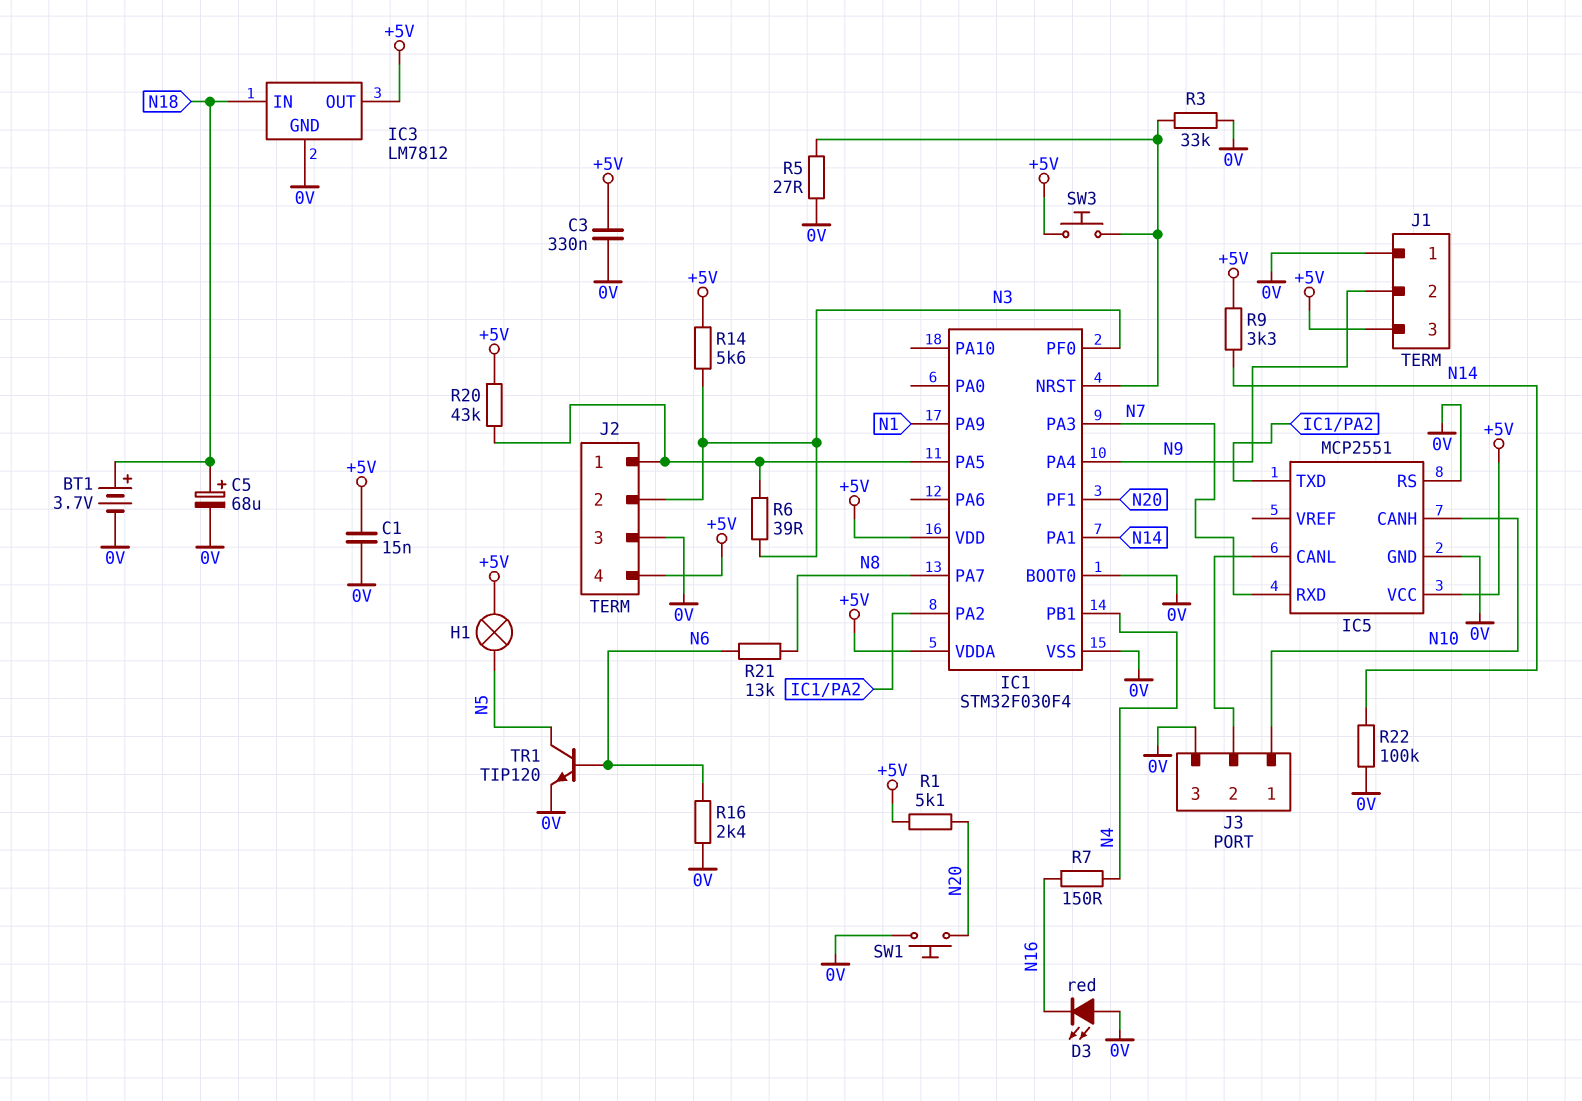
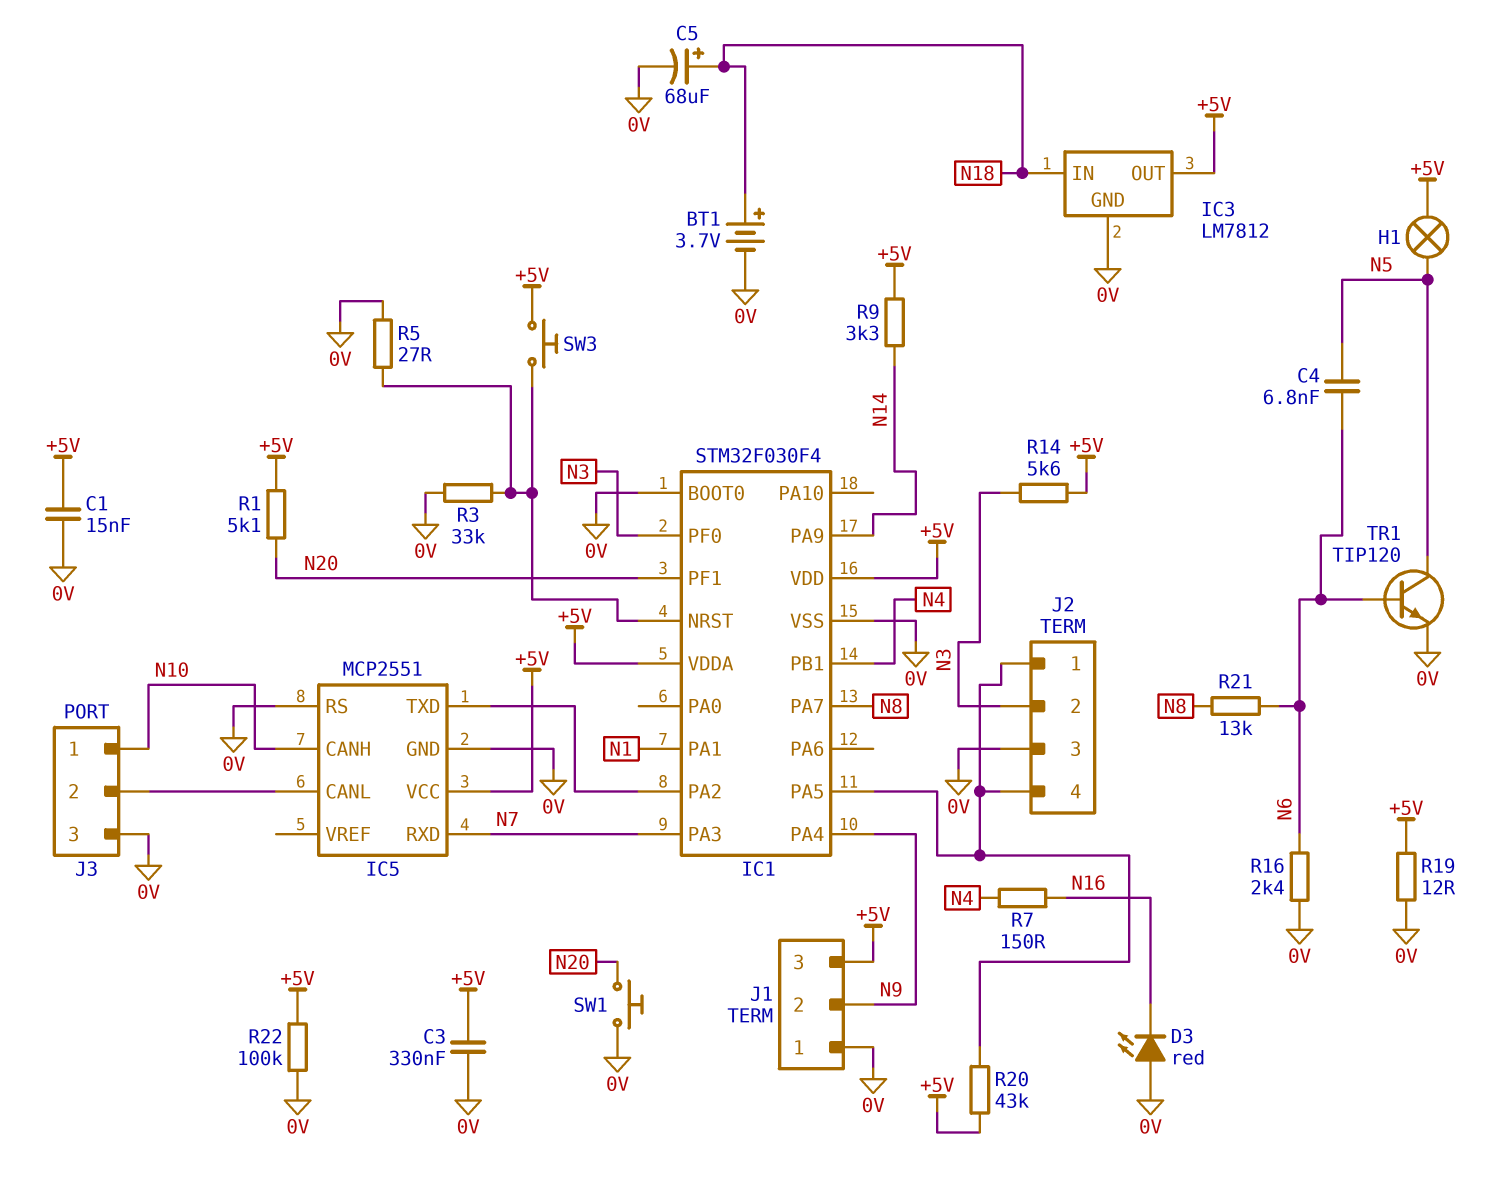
C4: none -> 6.8nF (N5, N6)
IC1 pin PA1: N14 -> N1
IC1 pin PA9: N1 -> N14
J2 pin 4: +5V -> IC1/PA5
R6: 39 (IC1/PA5, N3) -> none
R19: none -> 12 (+5V, 0V)
R22: 100k (0V, N14) -> 100k (+5V, 0V)

